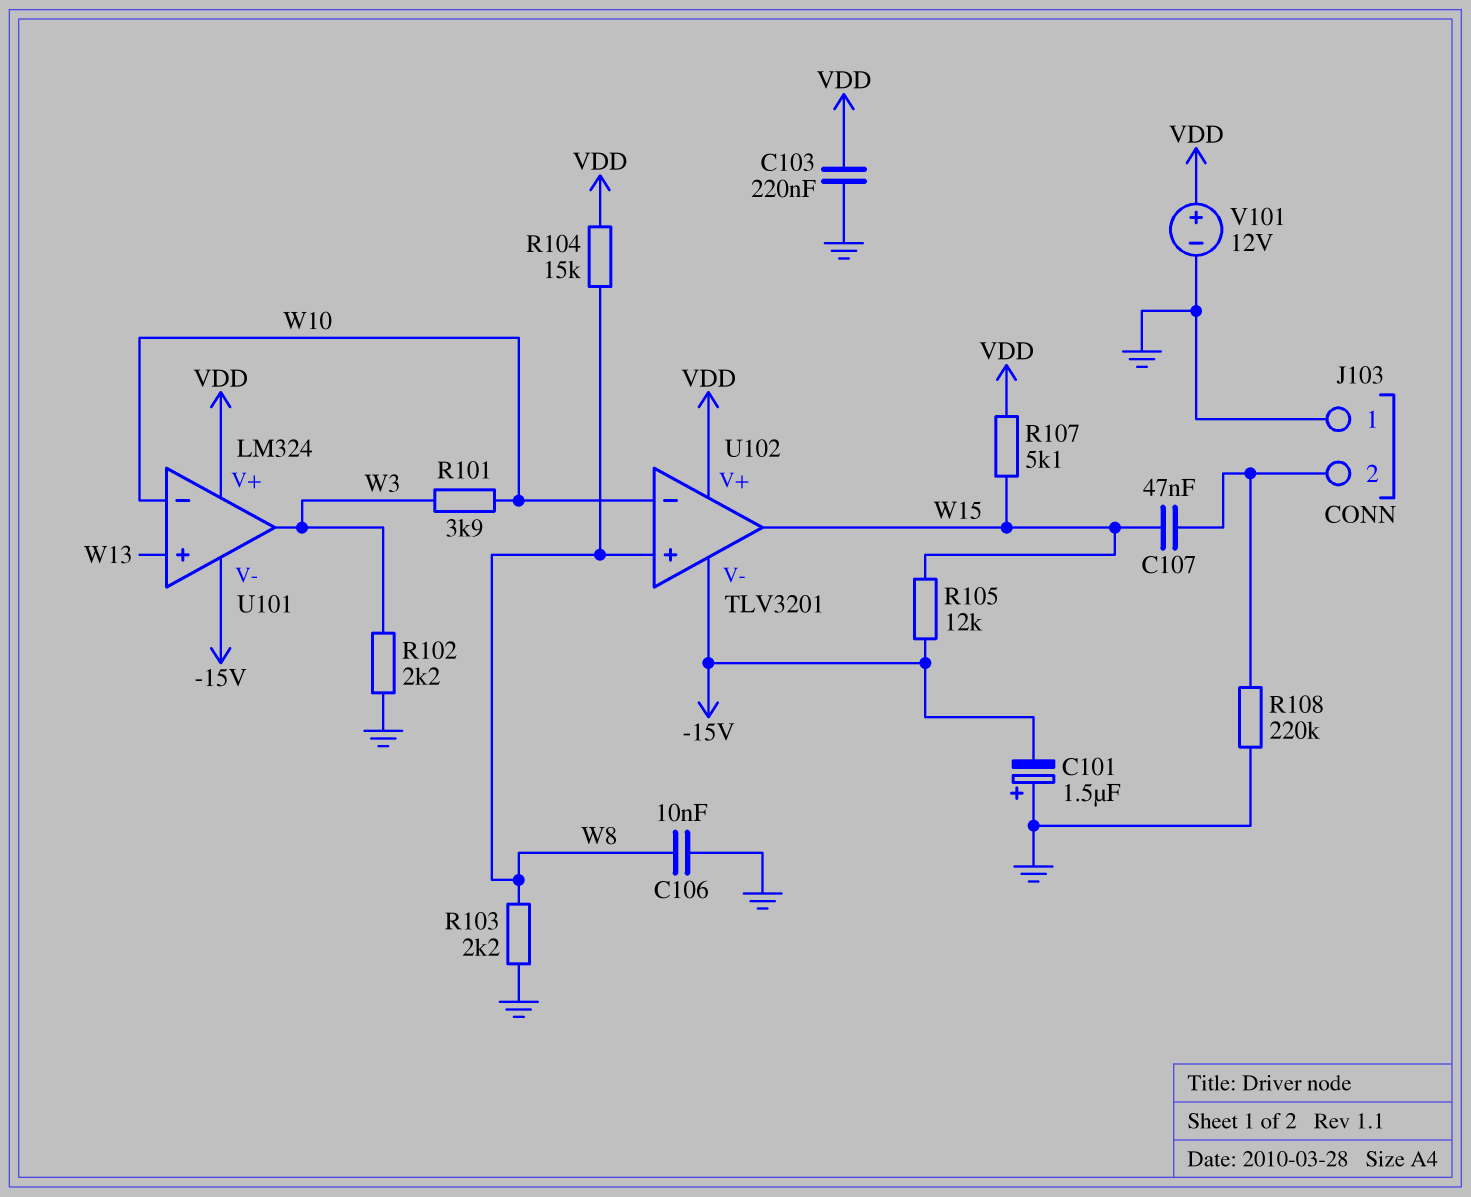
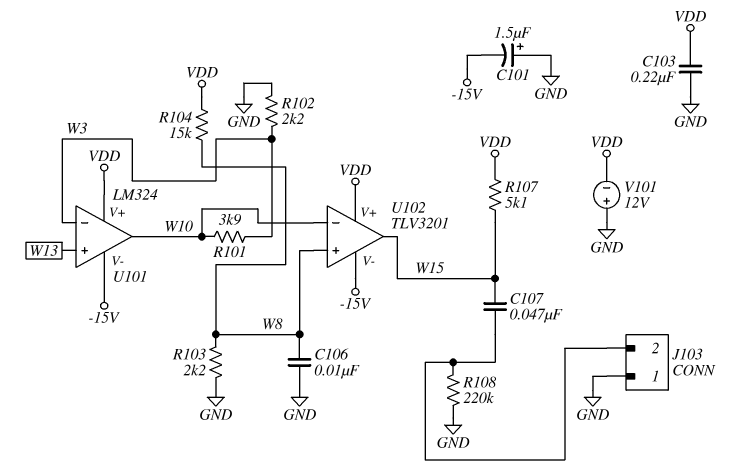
R105: 12k (-15V, W15) -> none
U101 pin in-: W10 -> W3
U101 pin out: W3 -> W10
V101: 12V (plus VDD, minus GND) -> 12V (plus GND, minus VDD)

